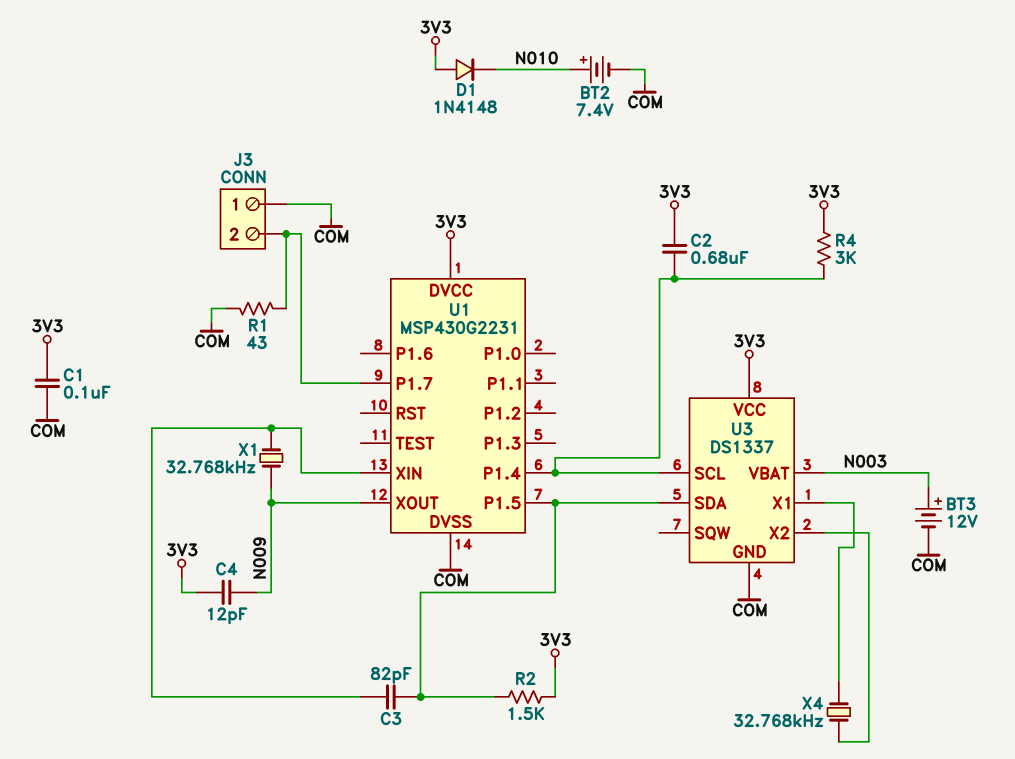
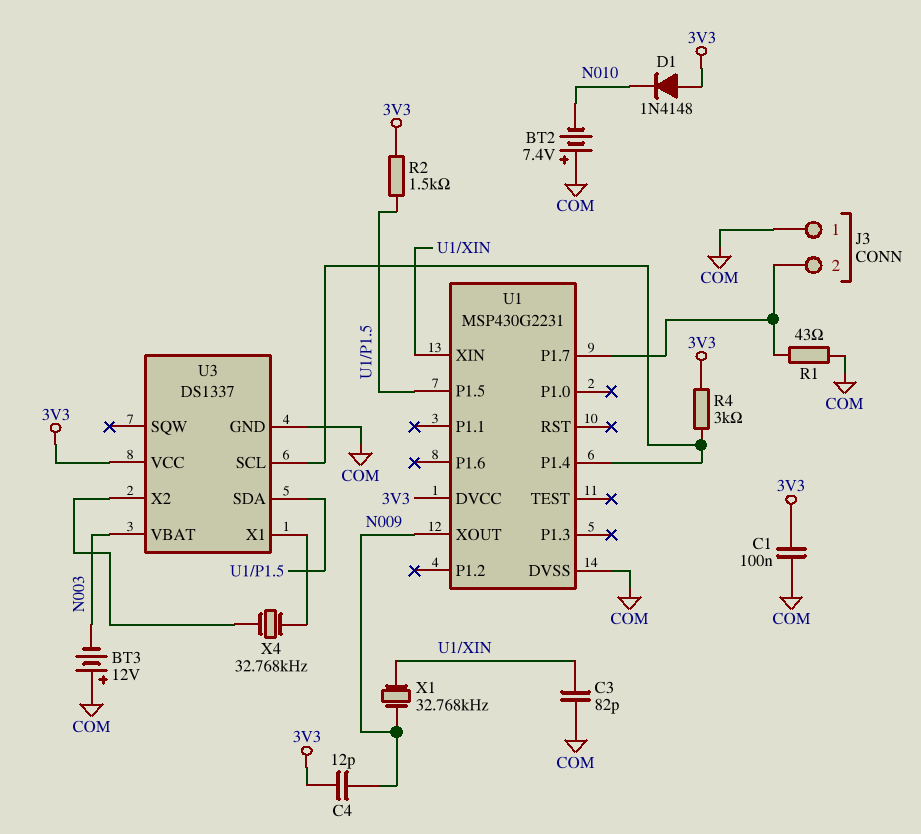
BT2: 7.4V (plus N010, minus COM) -> 7.4V (plus COM, minus N010)
BT3: 12V (plus N003, minus COM) -> 12V (plus COM, minus N003)
C2: 680nF (3V3, U1/P1.4) -> none
C3: 82pF (U1/P1.5, U1/XIN) -> 82pF (COM, U1/XIN)

